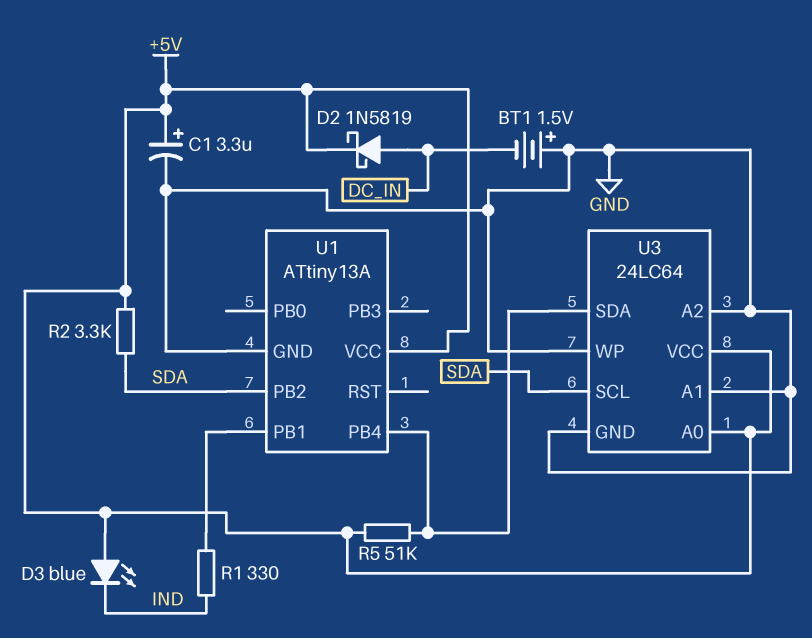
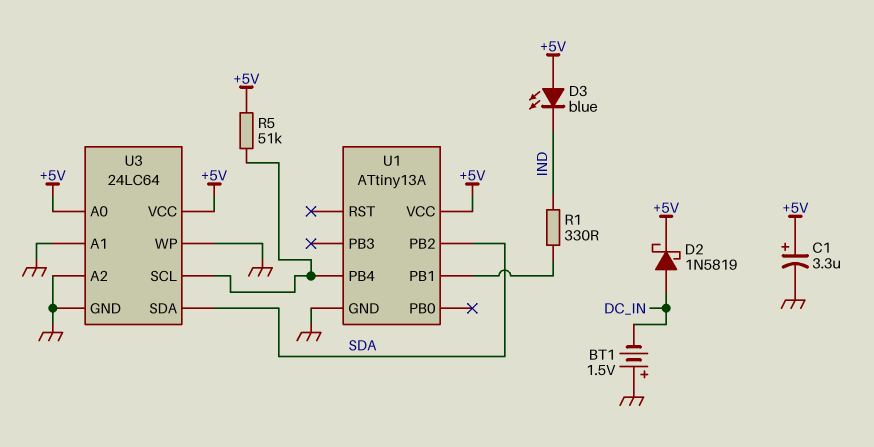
R2: 3.3k (+5V, SDA) -> none
U3 pin SCL: SDA -> U1/PB4
U3 pin SDA: U1/PB4 -> SDA

